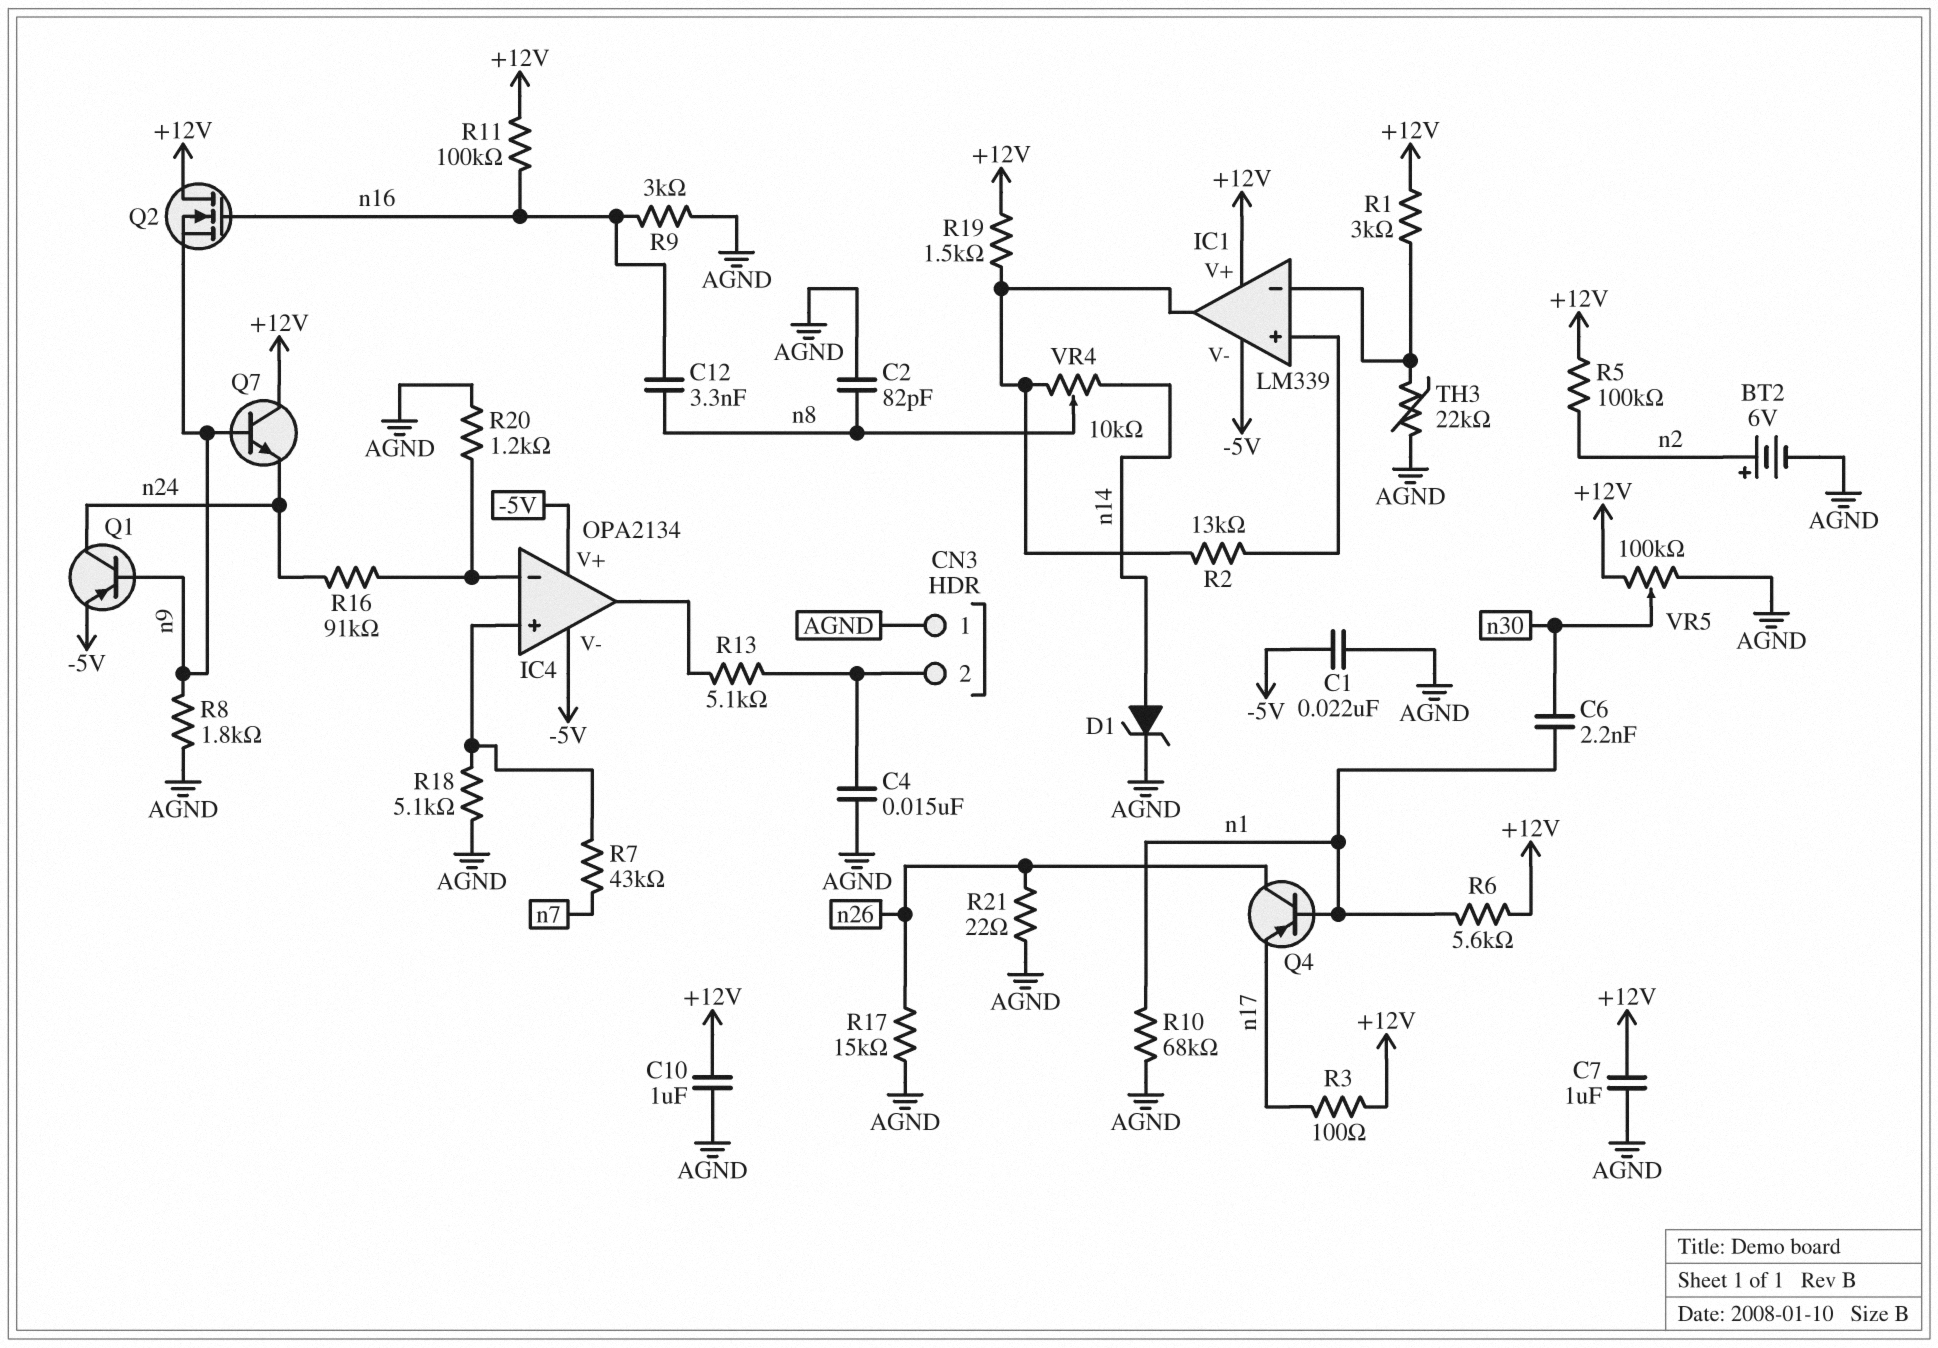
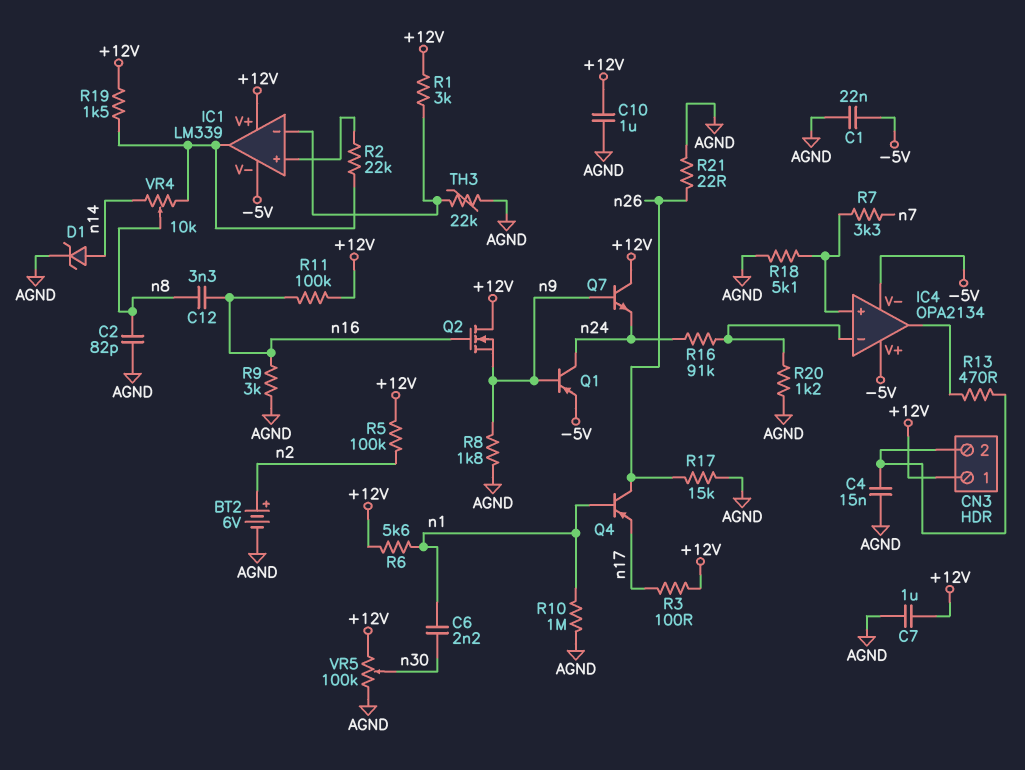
CN3 pin 1: AGND -> +12V
R2: 13k (IC1/in+, IC1/out) -> 22k (IC1/in+, IC1/out)
R7: 43k (IC4/in+, n7) -> 3.3k (IC4/in+, n7)
R10: 68k (AGND, n1) -> 1M (AGND, n1)
R13: 5.1k (CN3/2, IC4/out) -> 470 (CN3/2, IC4/out)

